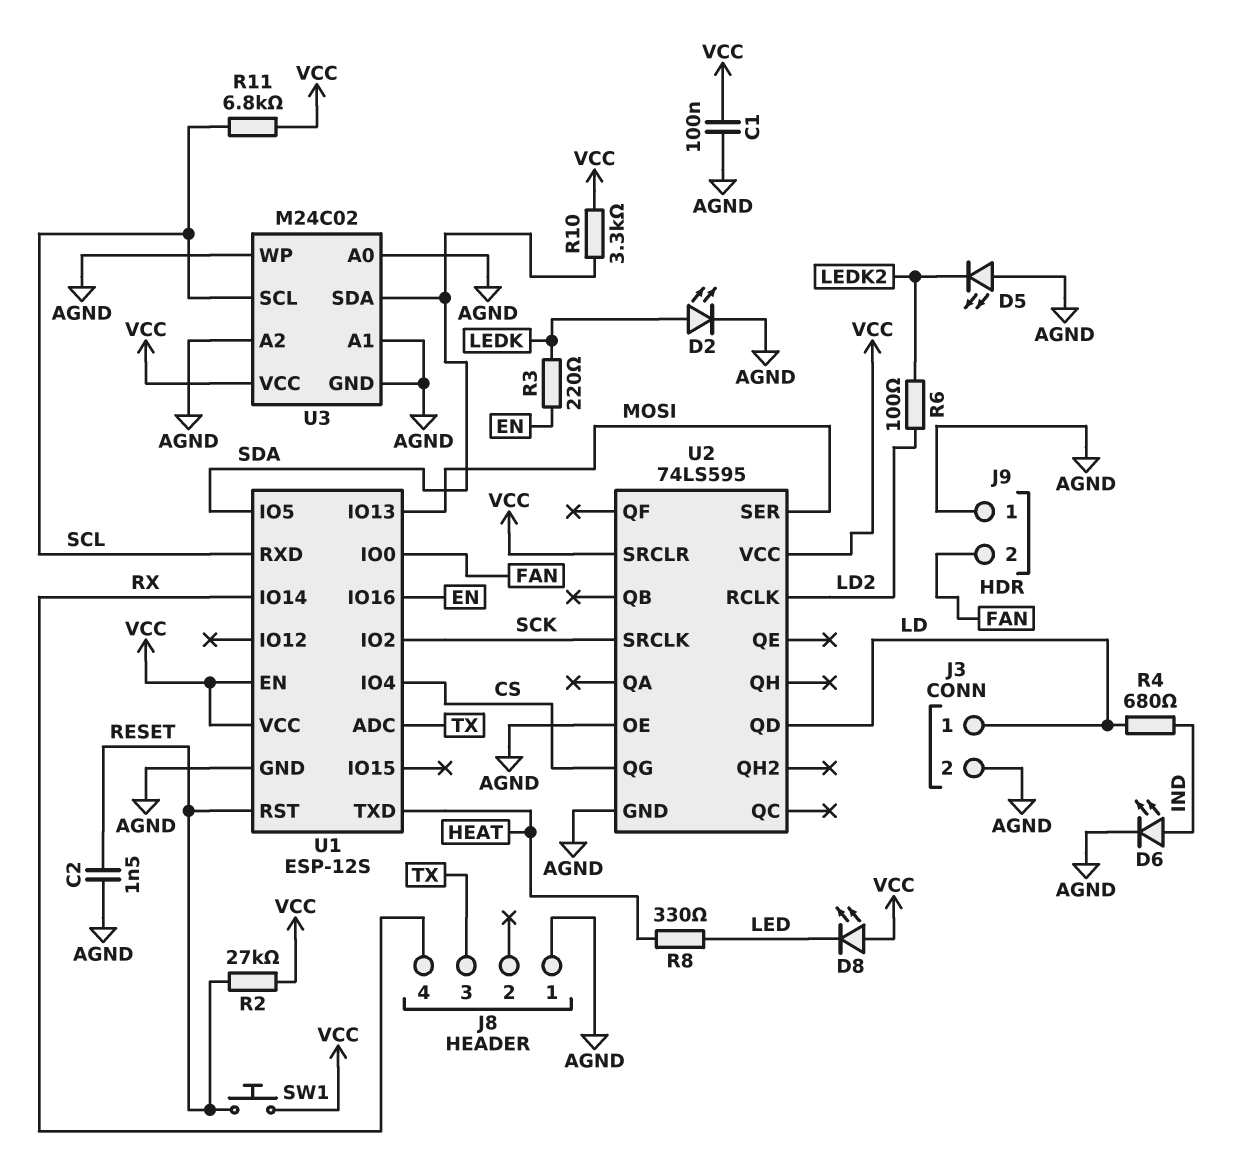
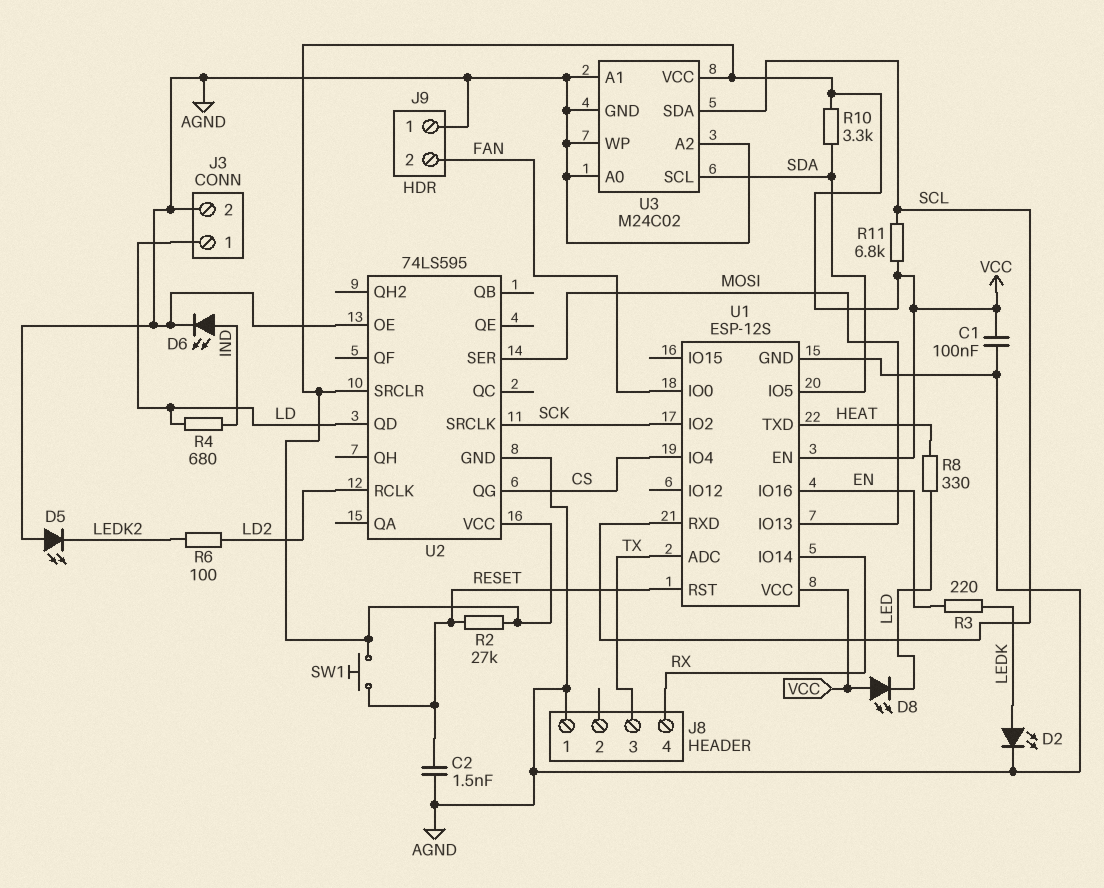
U3 pin SCL: SCL -> SDA
U3 pin SDA: SDA -> SCL

